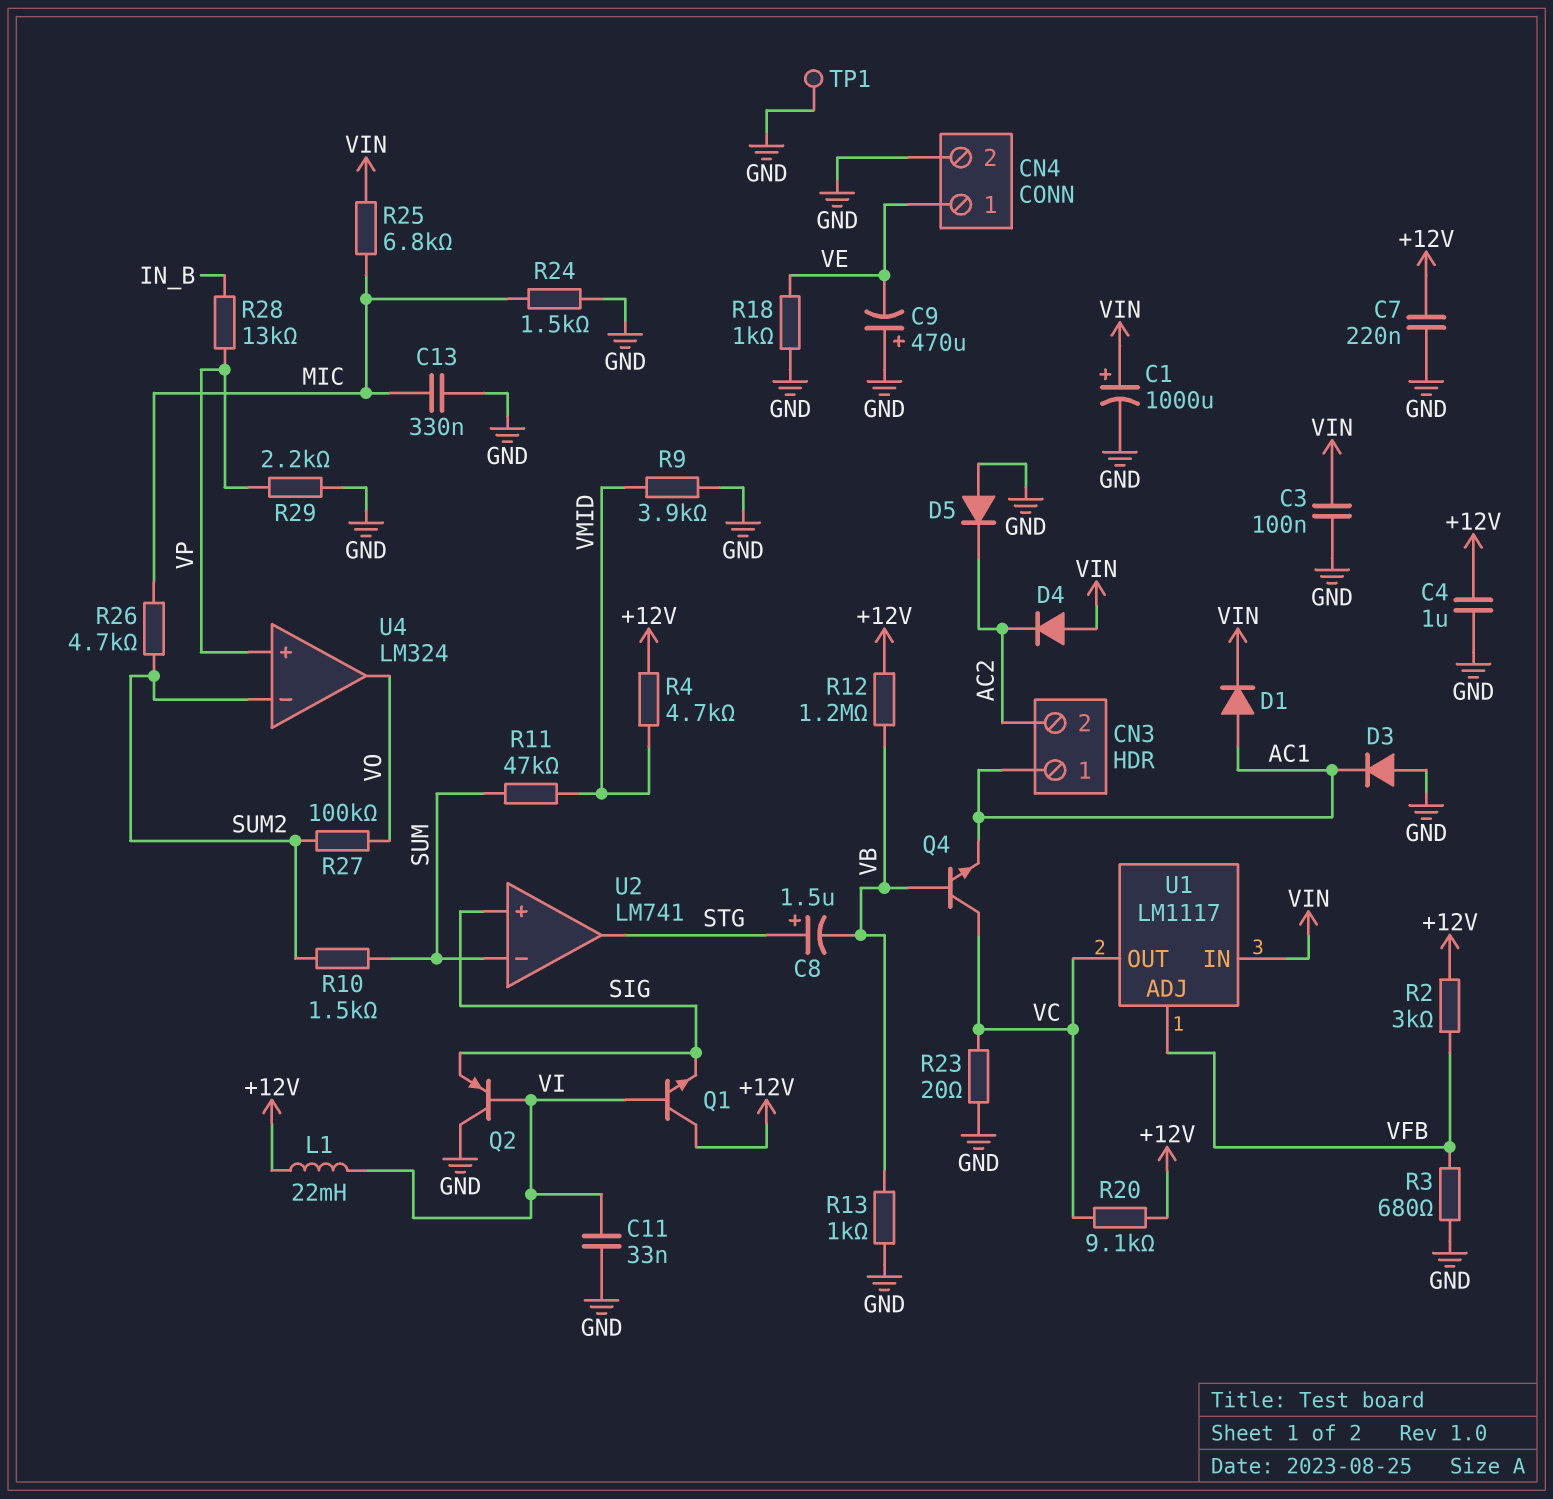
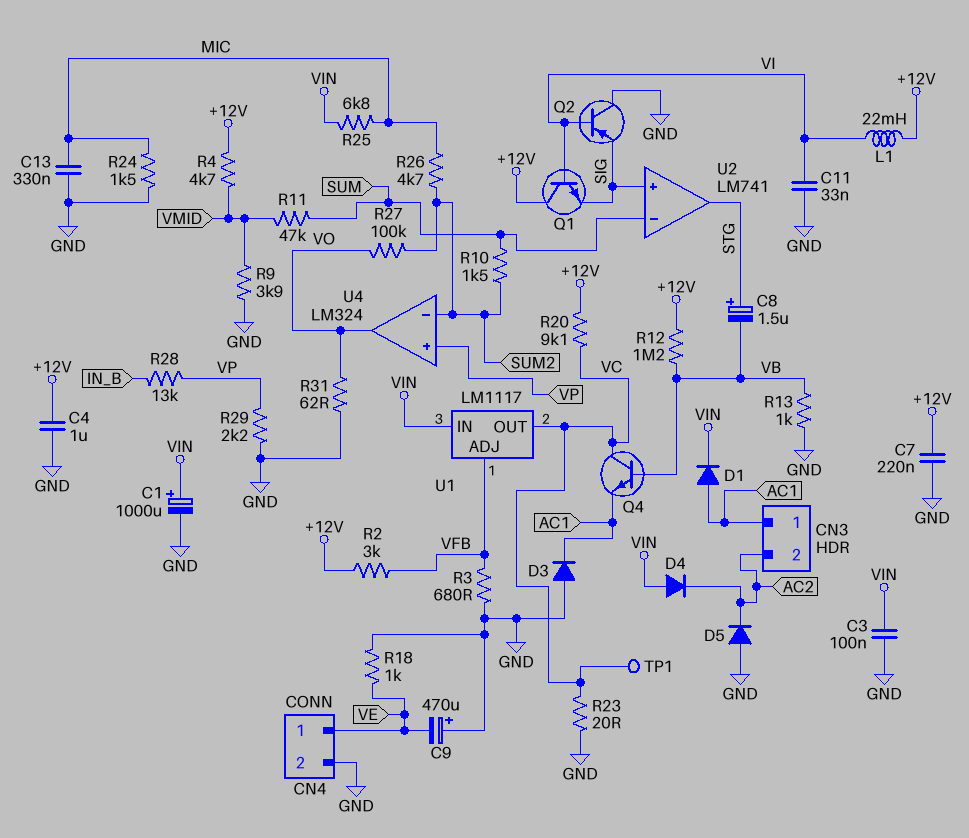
R31: none -> 62 (GND, VO)
TP1: test point (GND) -> test point (VC)

